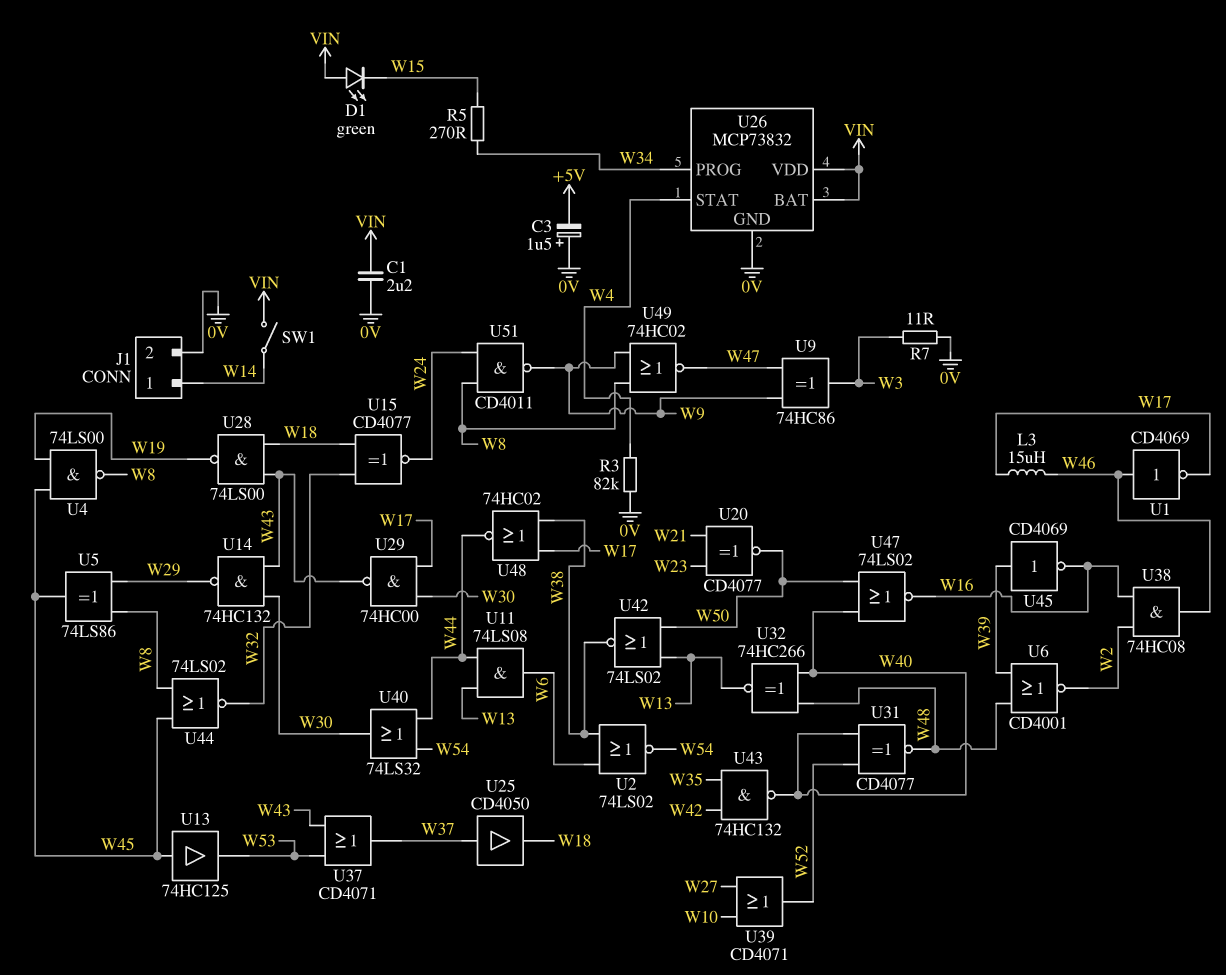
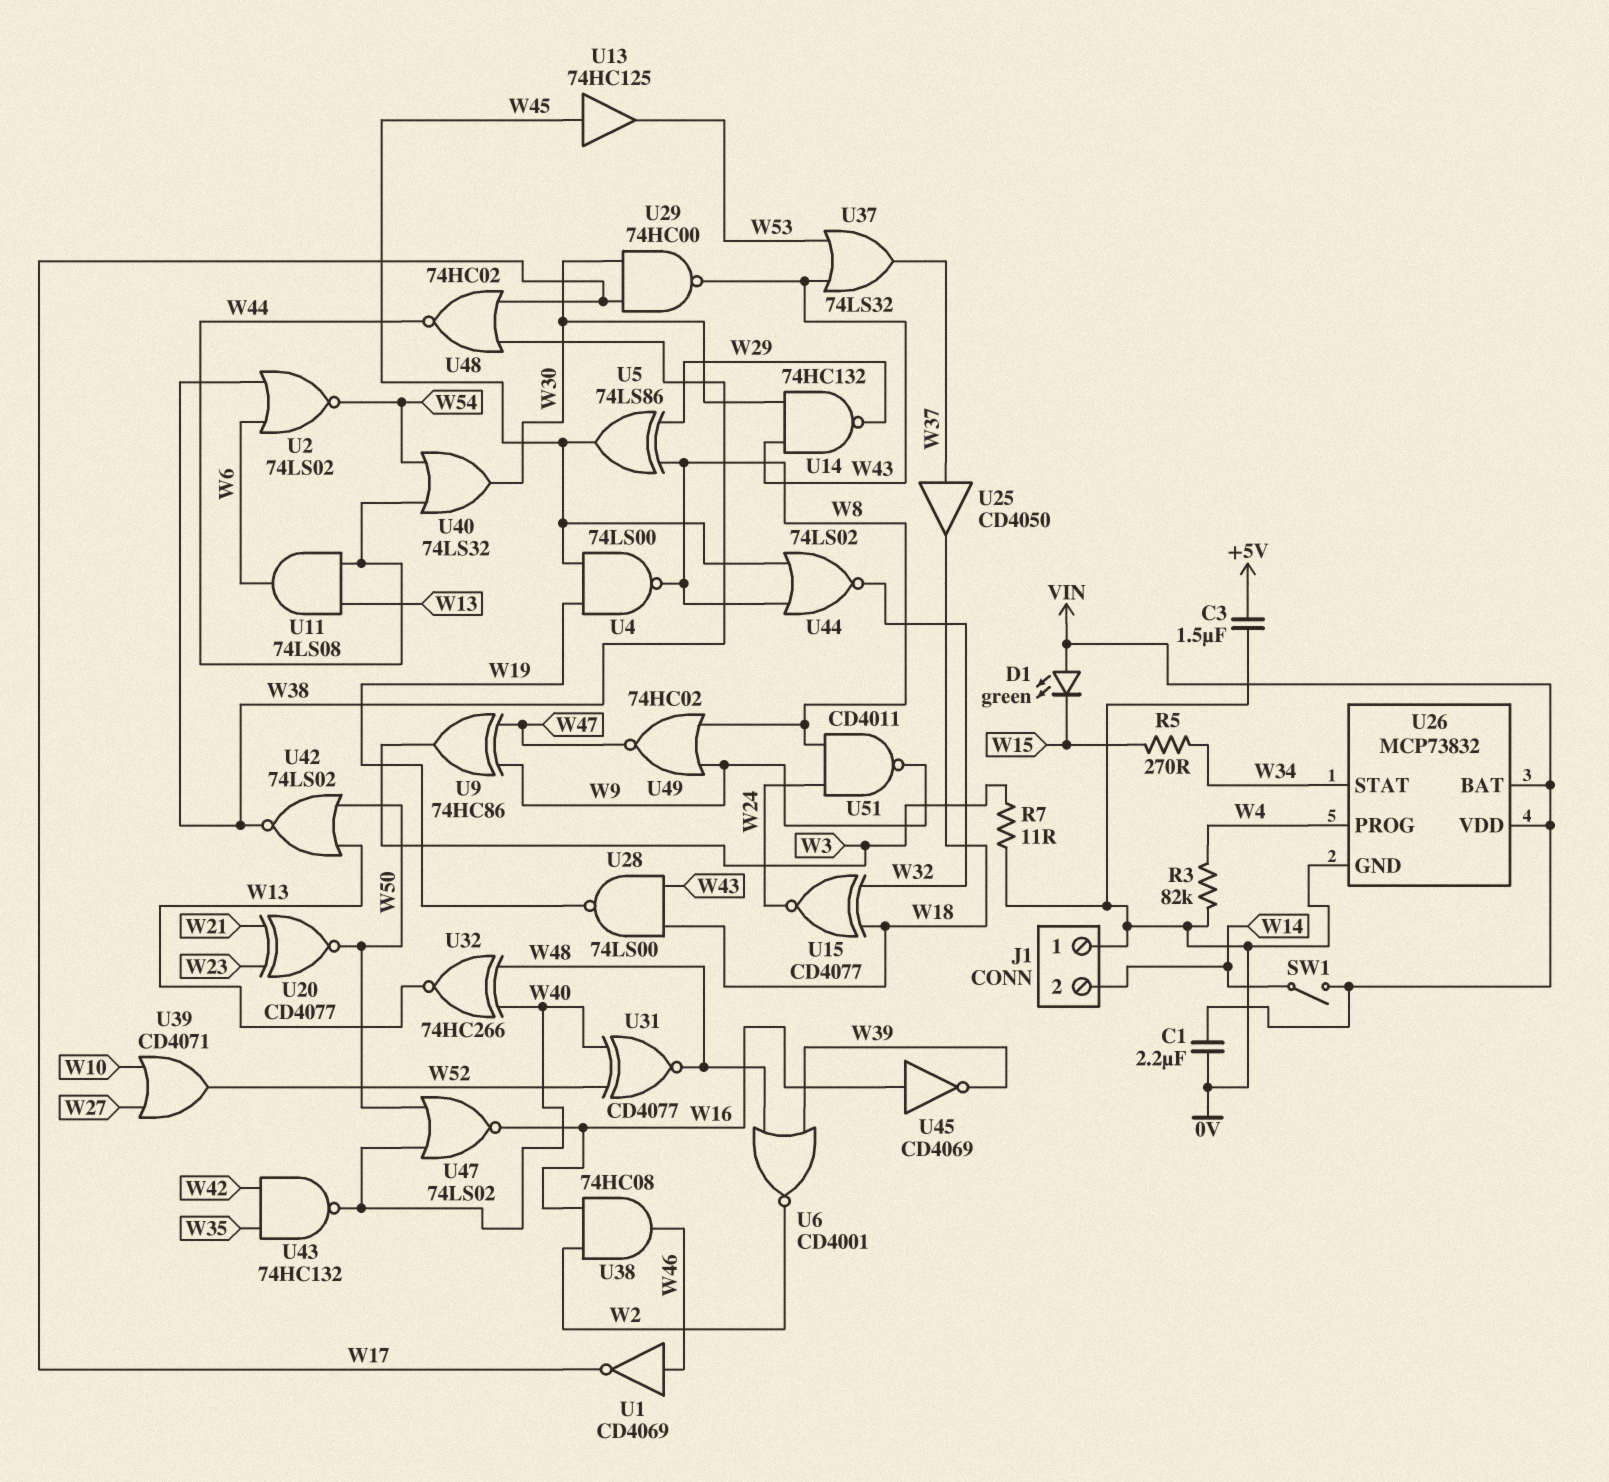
C3: 1.5uF (plus 0V, minus +5V) -> 1.5uF (+5V, 0V)
J1 pin 1: W14 -> 0V
J1 pin 2: 0V -> W14
L3: 15uH (W17, W46) -> none
U26 pin PROG: W34 -> W4
U26 pin STAT: W4 -> W34
U37: OR CD4071 (in W43, in W53, out W37) -> OR 74LS32 (in W43, in W53, out W37)
U45: NOT CD4069 (in W39, out W16) -> NOT CD4069 (in W16, out W39)

